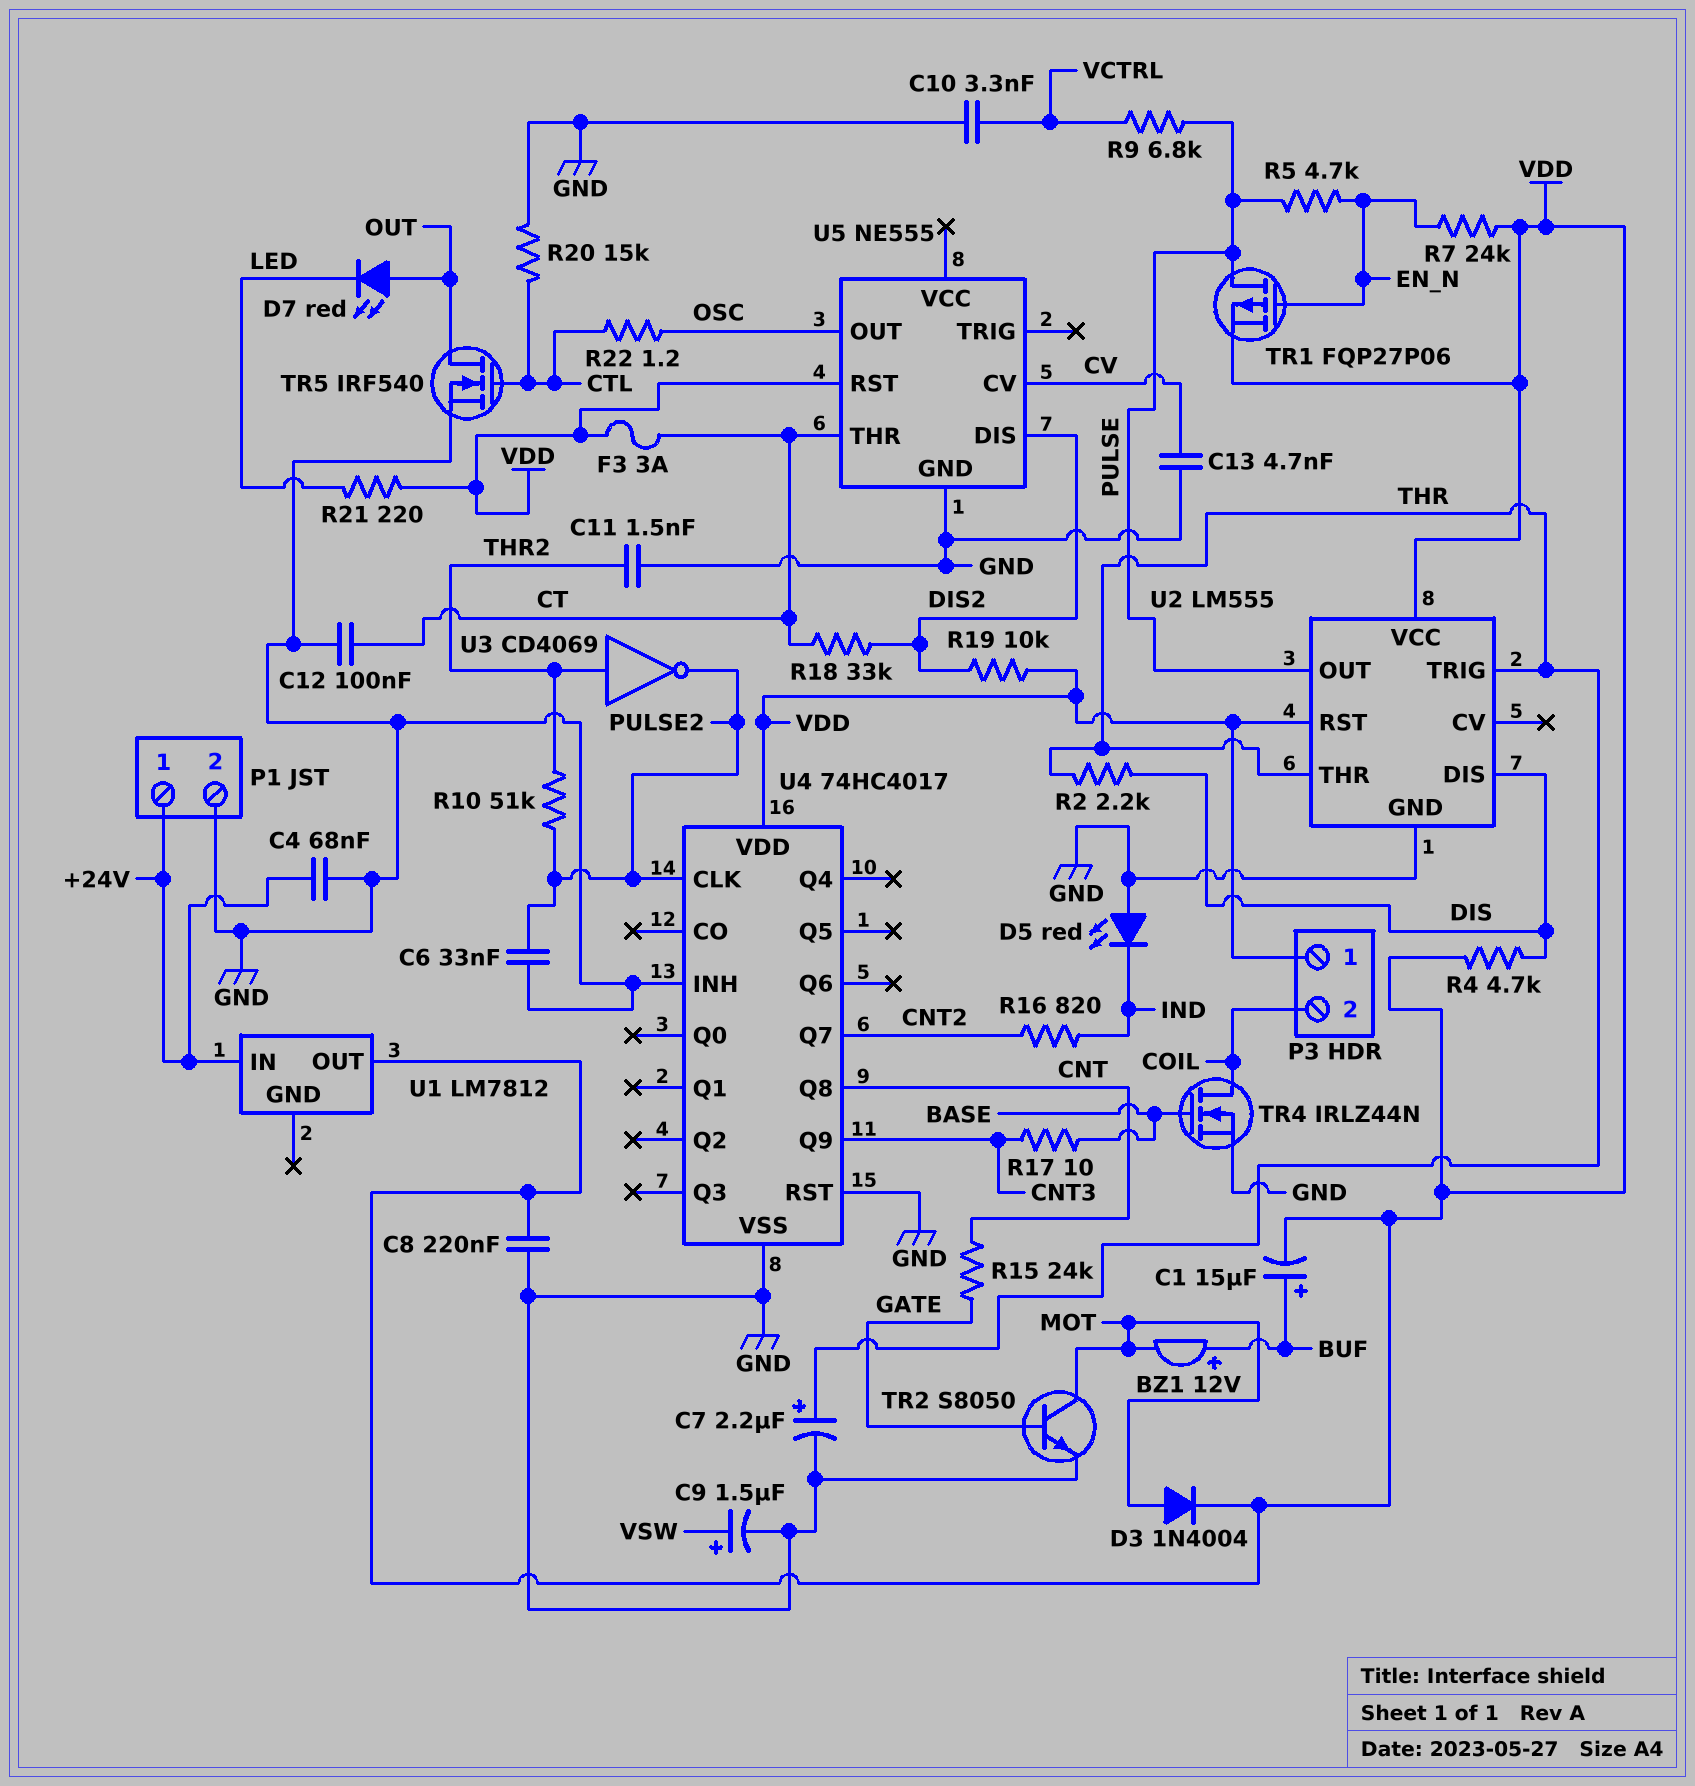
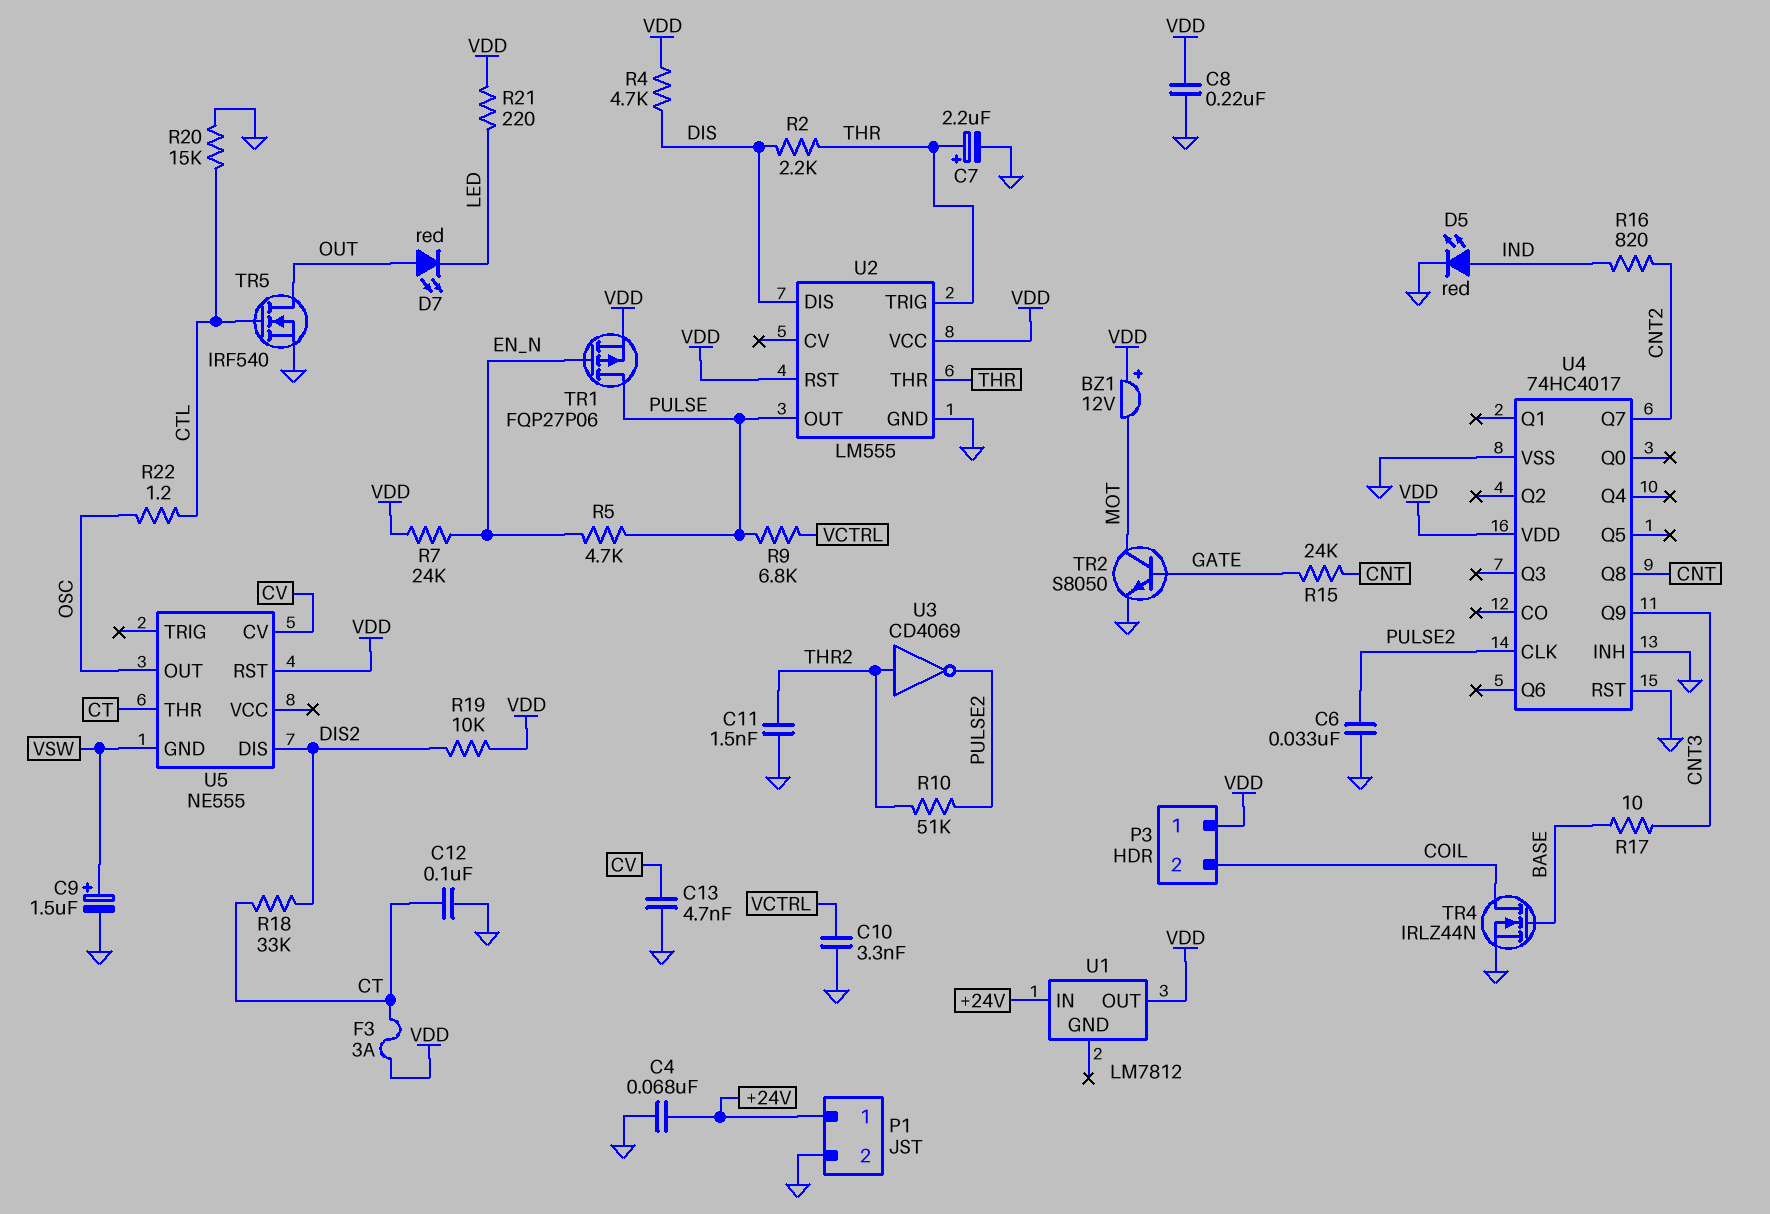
BZ1: buzzer 12V (plus BUF, minus MOT) -> buzzer 12V (plus VDD, minus MOT)
C1: 15uF (plus BUF, minus VDD) -> none
D3: diode 1N4004 (A MOT, K VDD) -> none
D5: LED red (A GND, K IND) -> LED red (A IND, K GND)
U5 pin GND: GND -> VSW

